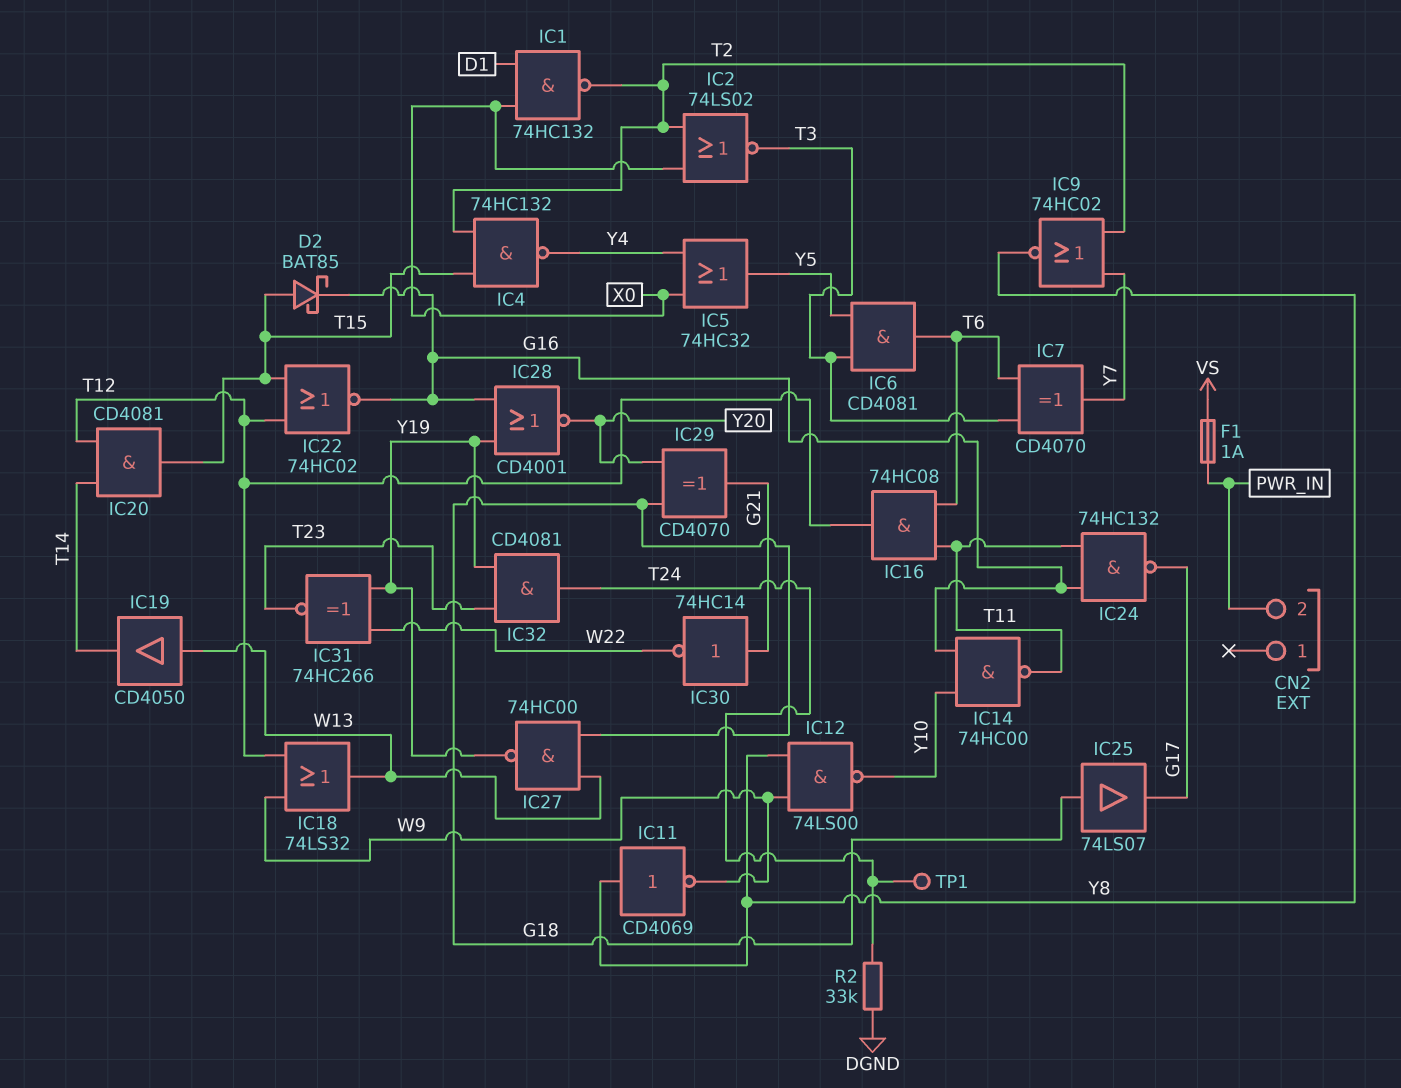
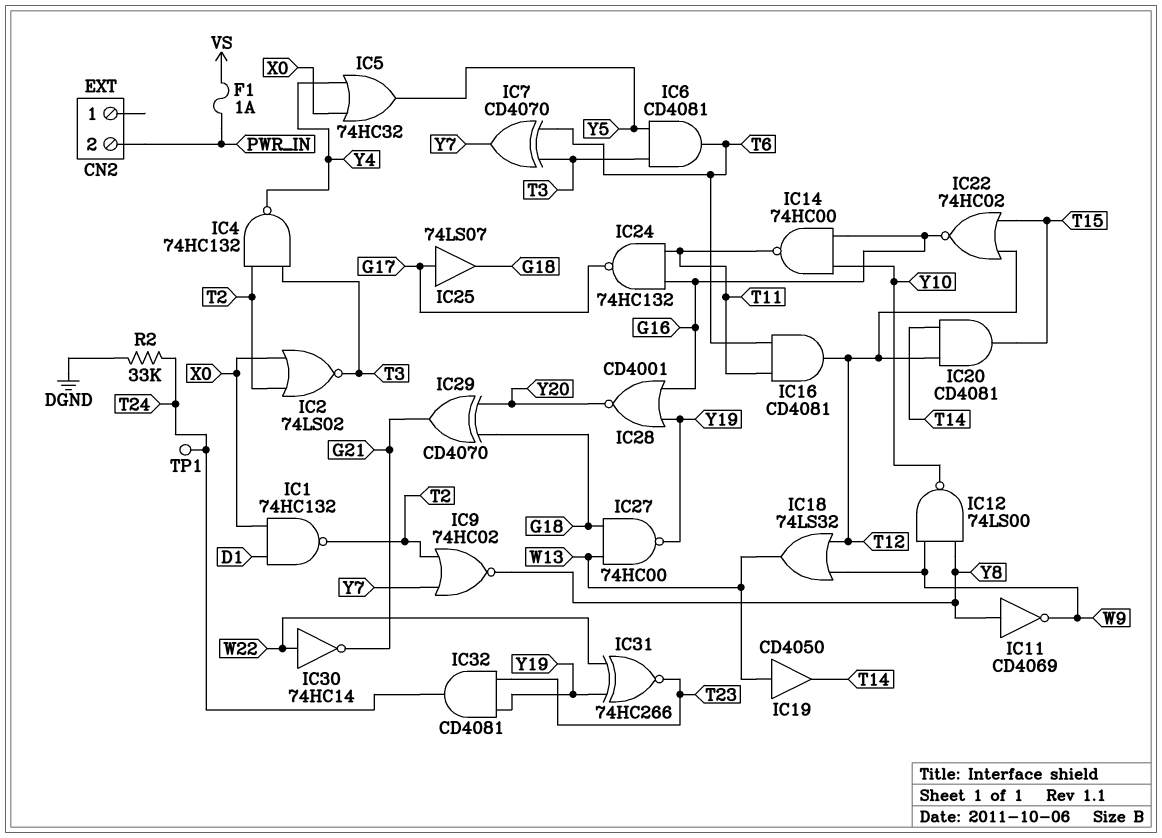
D2: schottky BAT85 (A T15, K G16) -> none
IC4: NAND 74HC132 (in T2, in T15, out Y4) -> NAND 74HC132 (in T2, in T3, out Y4)
IC16: AND 74HC08 (in T6, in T11, out T12) -> AND CD4081 (in T6, in T11, out T12)
IC25: buffer 74LS07 (in G18, out G17) -> buffer 74LS07 (in G17, out G18)
IC30: NOT 74HC14 (in G21, out W22) -> NOT 74HC14 (in W22, out G21)

